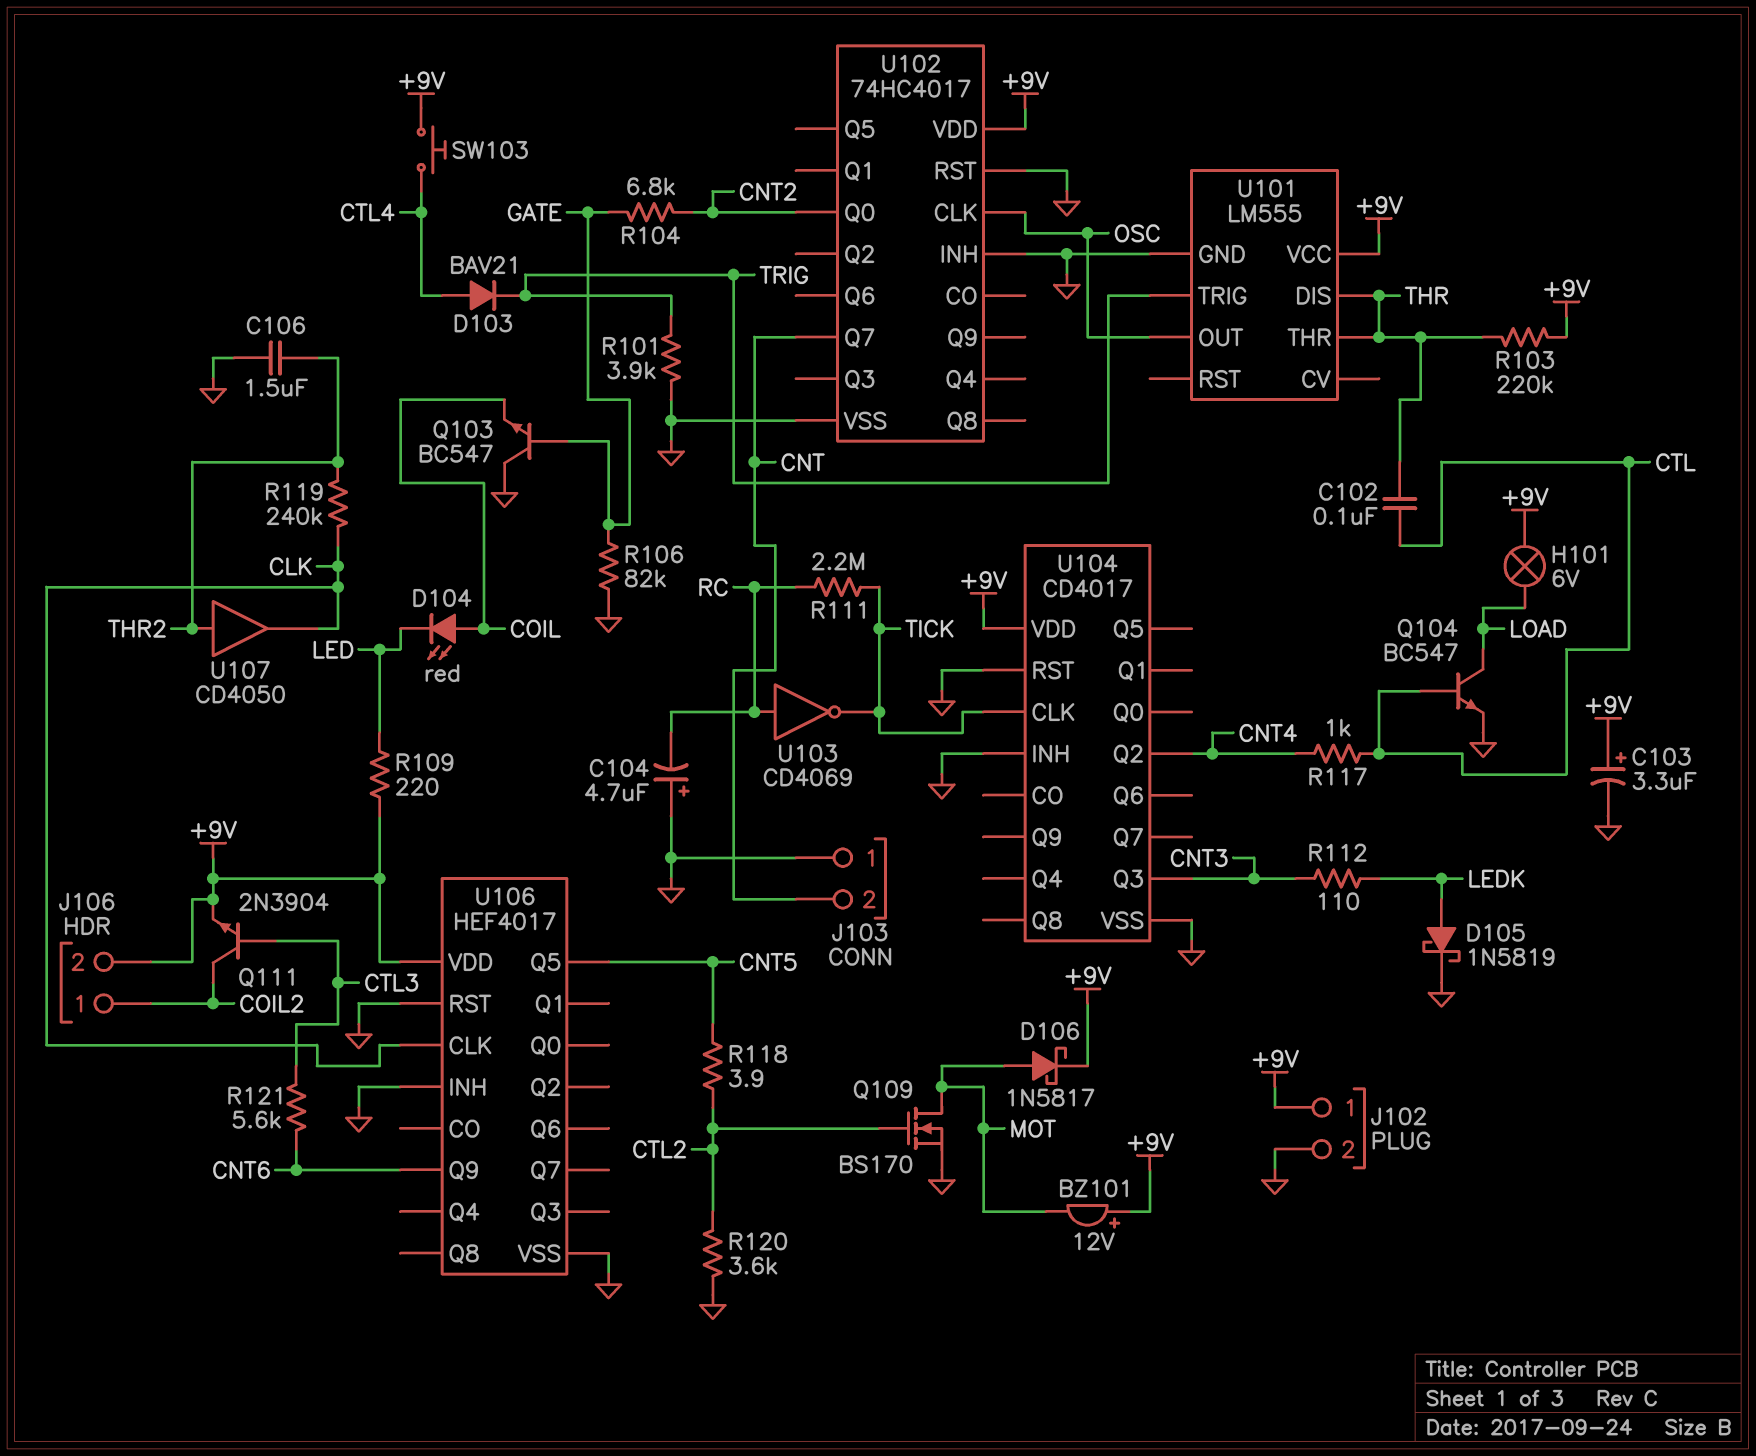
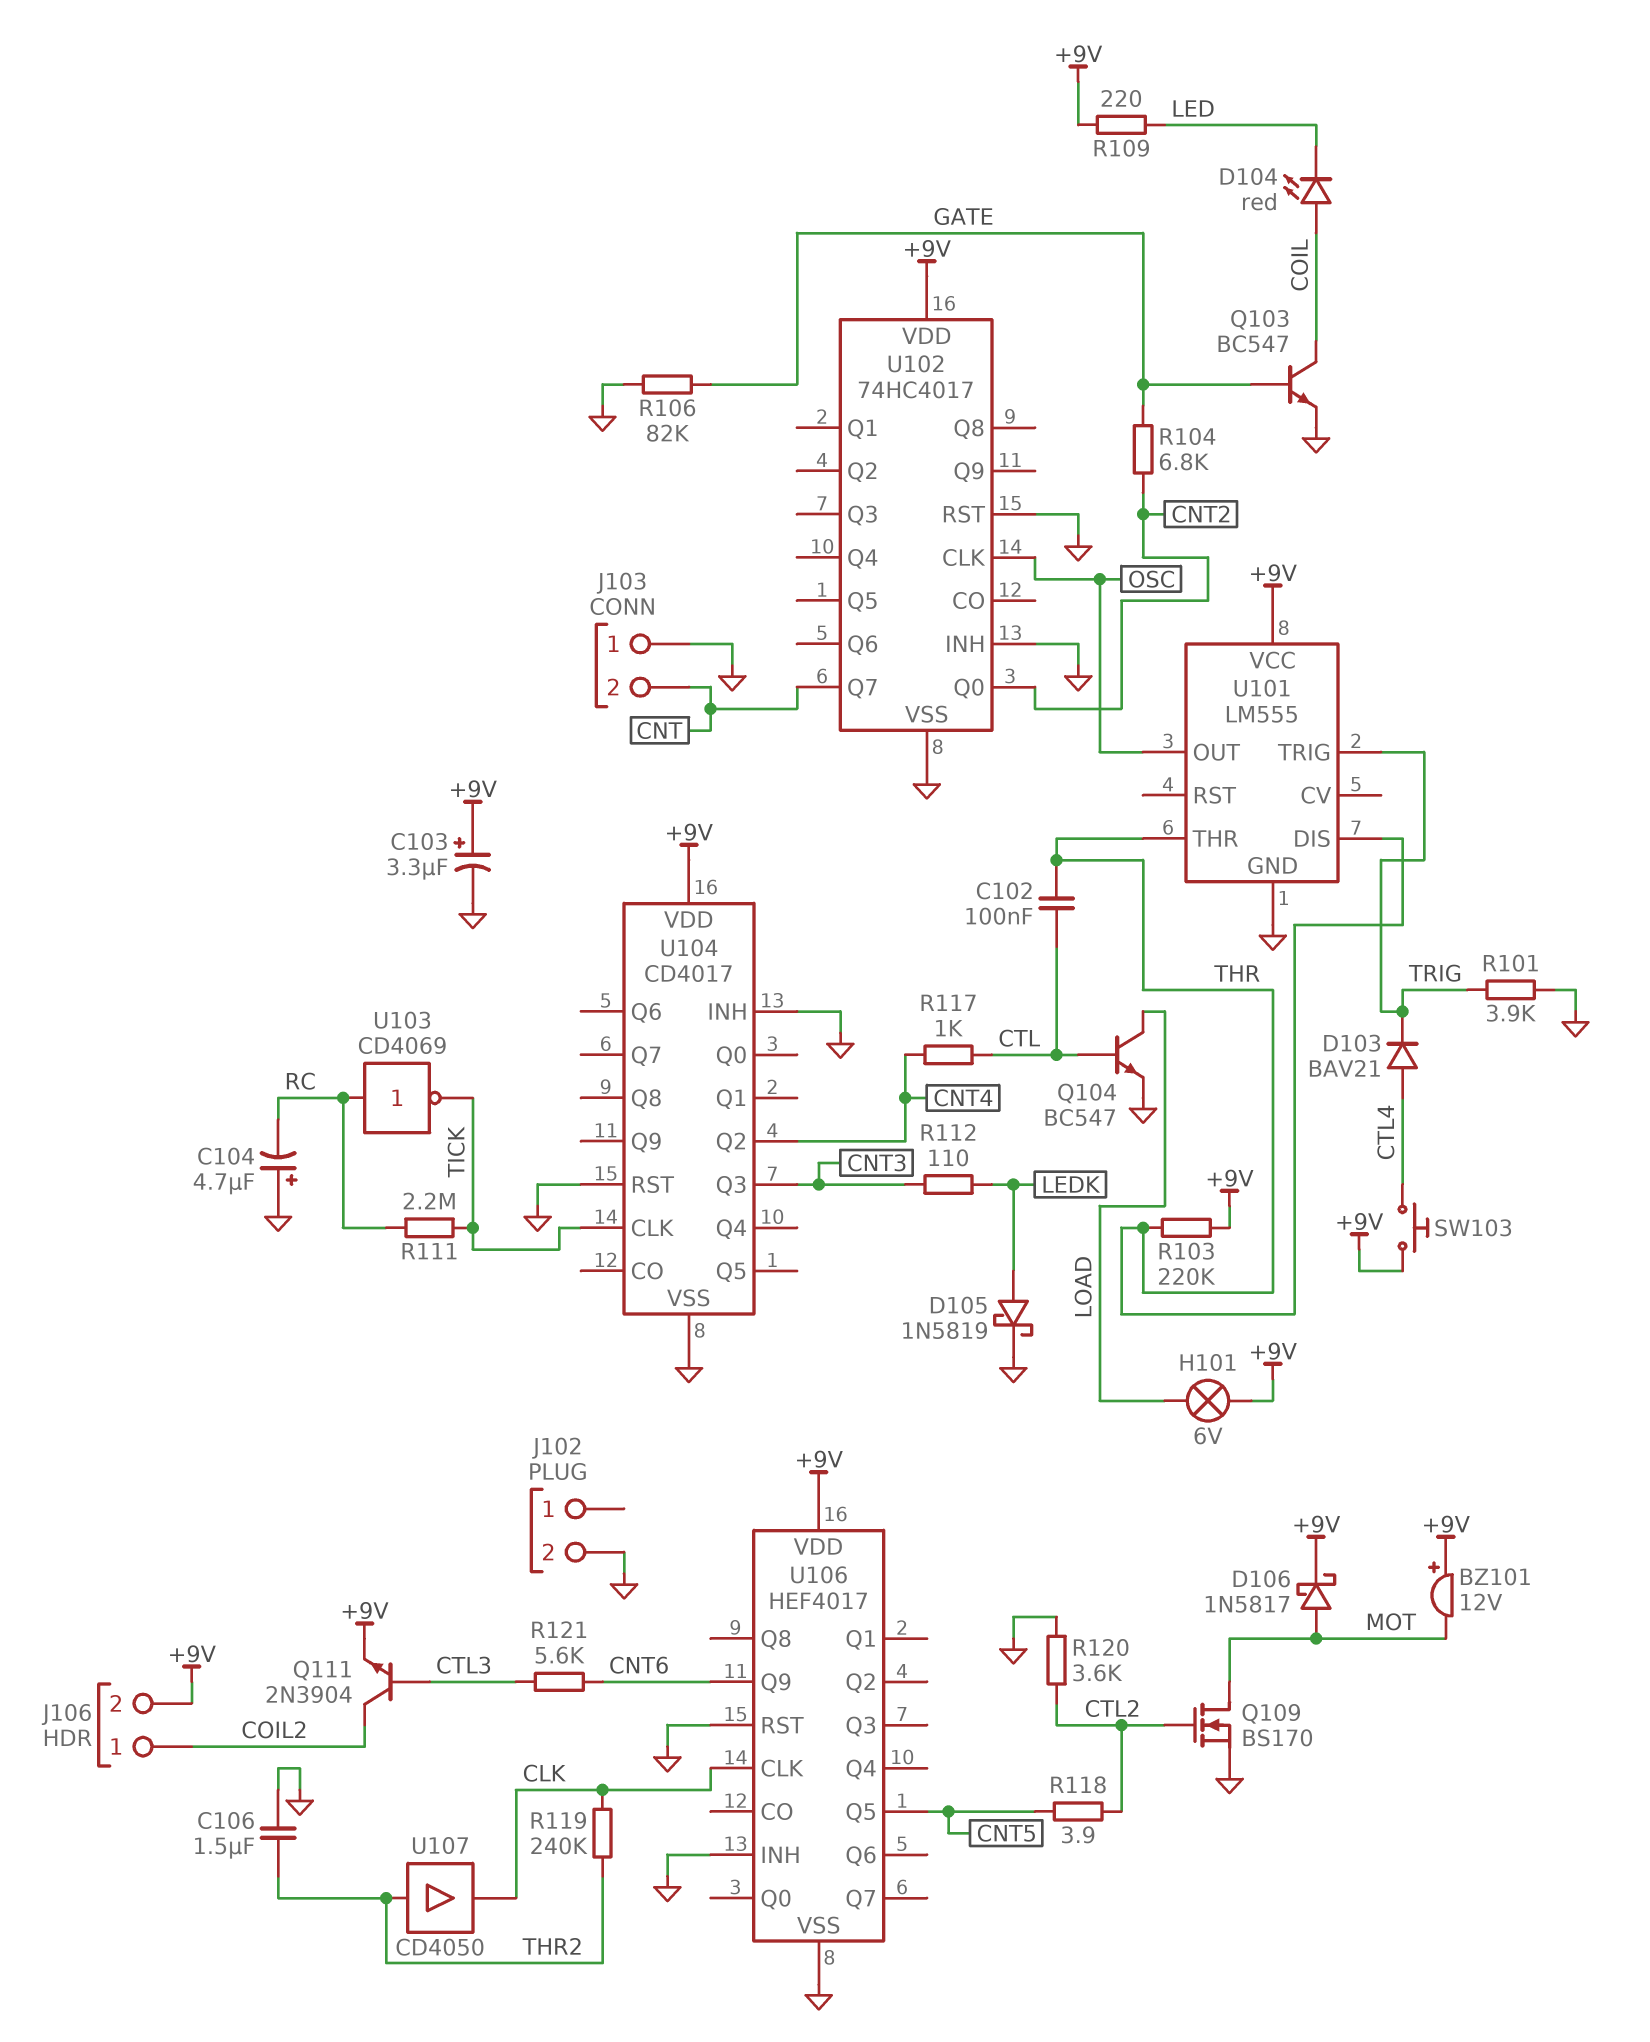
J102 pin 1: +9V -> none
Q103: NPN BC547 (B GATE, C GND, E COIL) -> NPN BC547 (B GATE, C COIL, E GND)

